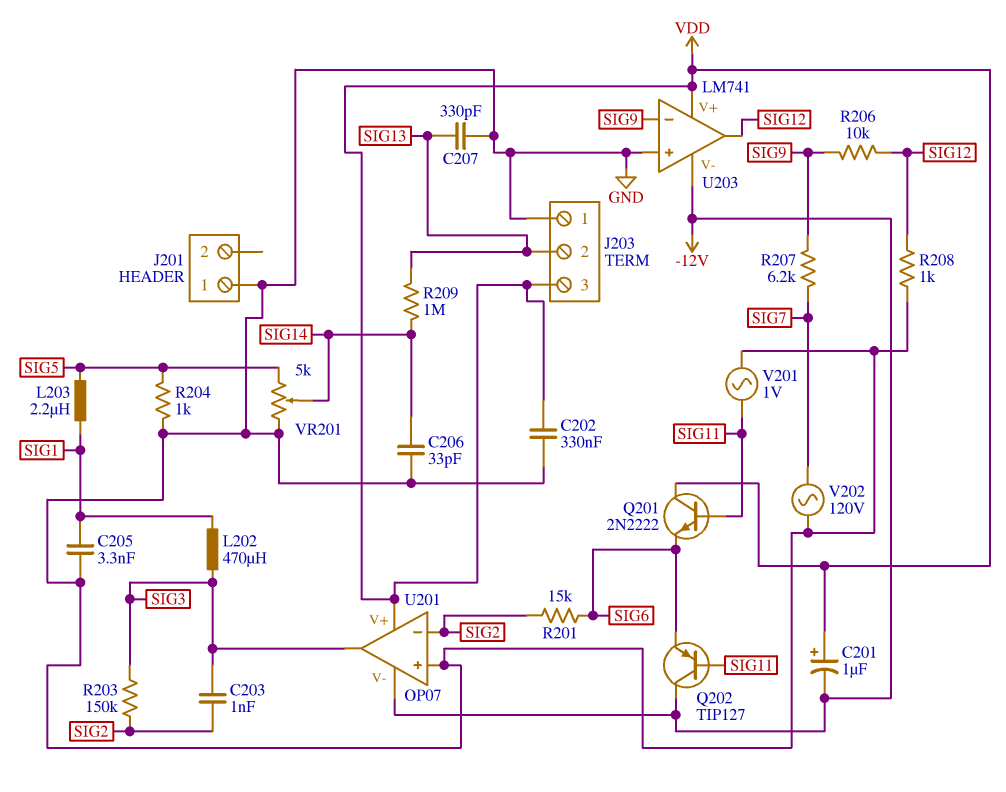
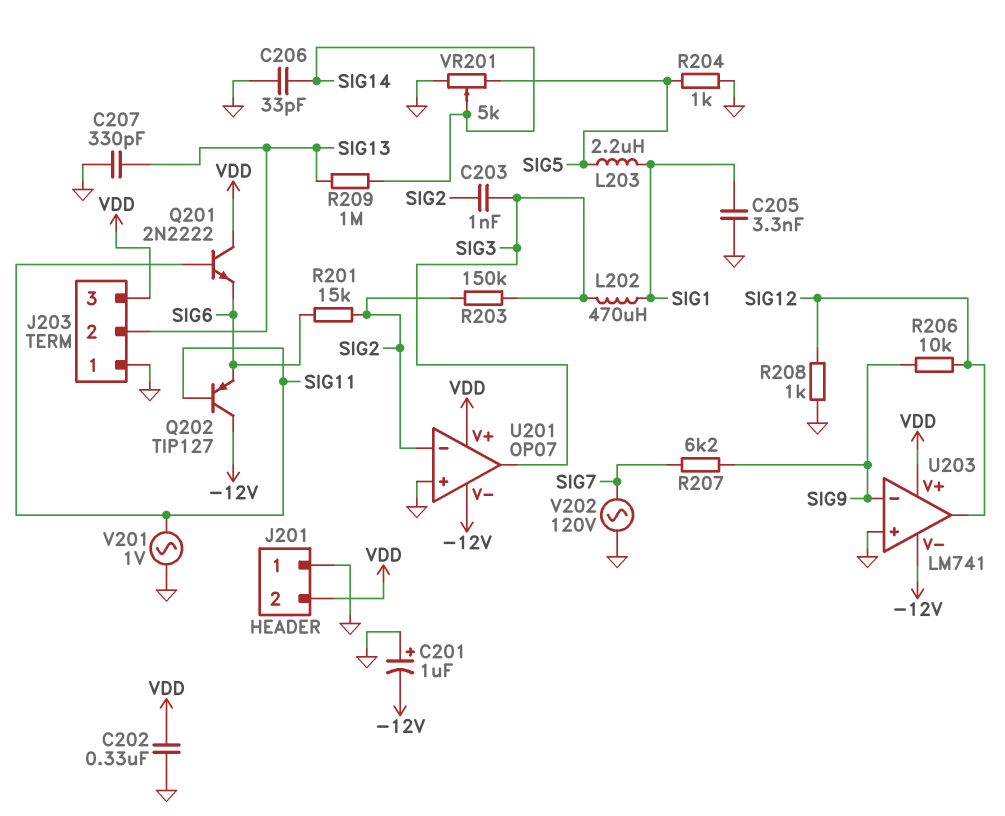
C201: 1uF (plus VDD, minus -12V) -> 1uF (plus GND, minus -12V)
J201 pin 2: none -> VDD

